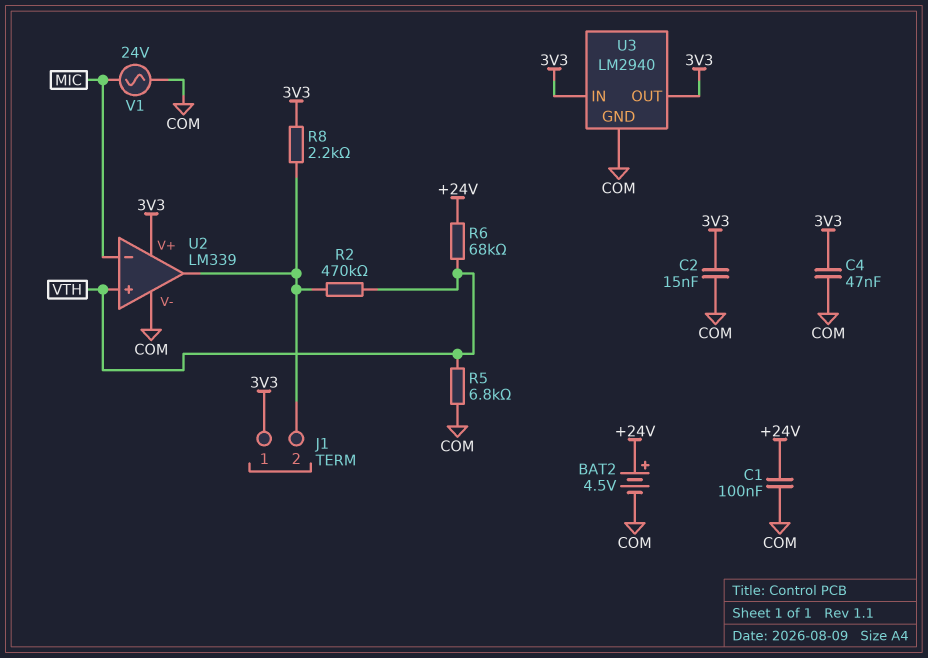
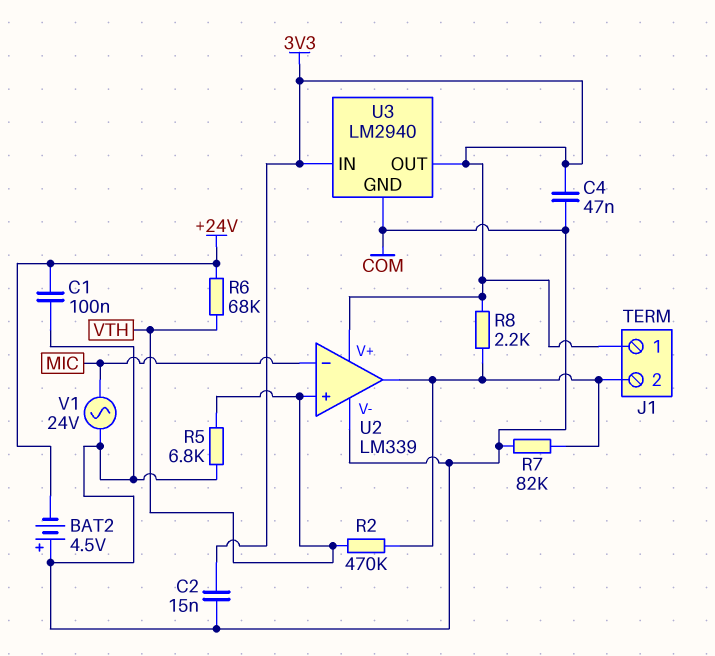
BAT2: 4.5V (plus +24V, minus COM) -> 4.5V (plus COM, minus +24V)
R7: none -> 82k (COM, J1/2)

